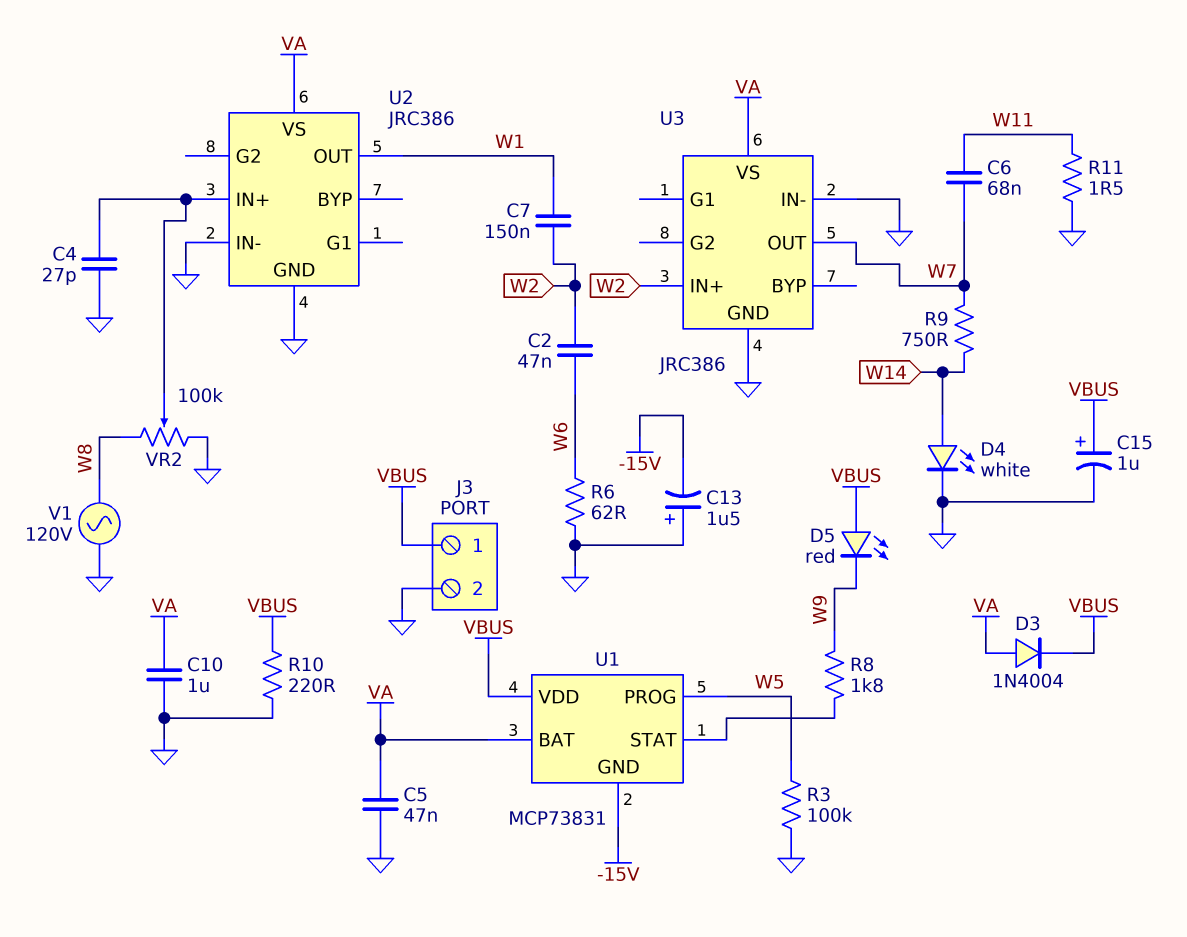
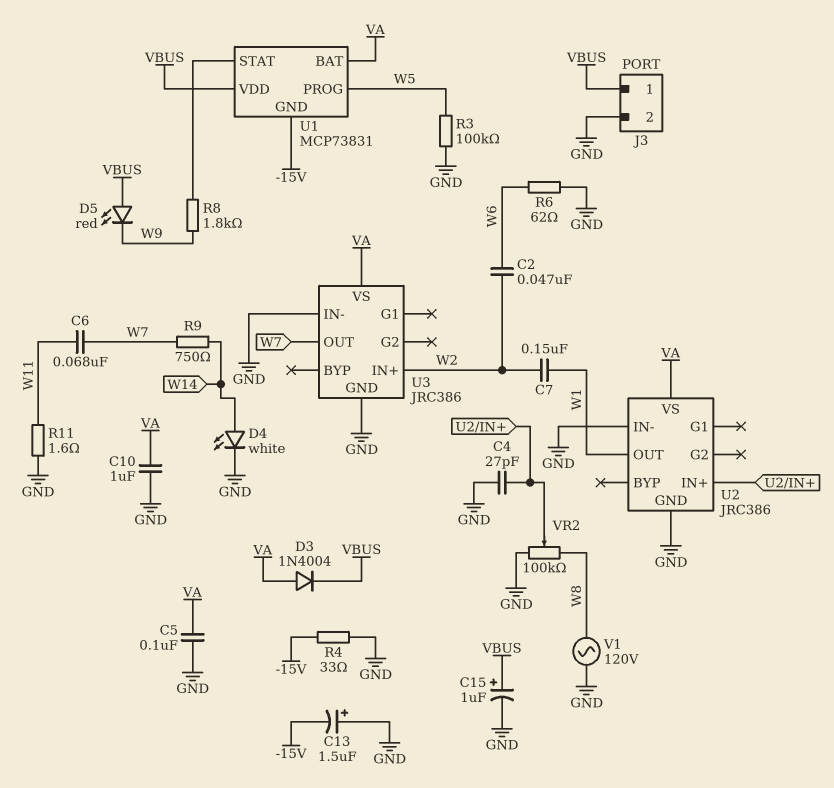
C5: 47nF (GND, VA) -> 100nF (GND, VA)
R4: none -> 33 (-15V, GND)
R10: 220 (GND, VBUS) -> none
R11: 1.5 (GND, W11) -> 1.6 (GND, W11)

